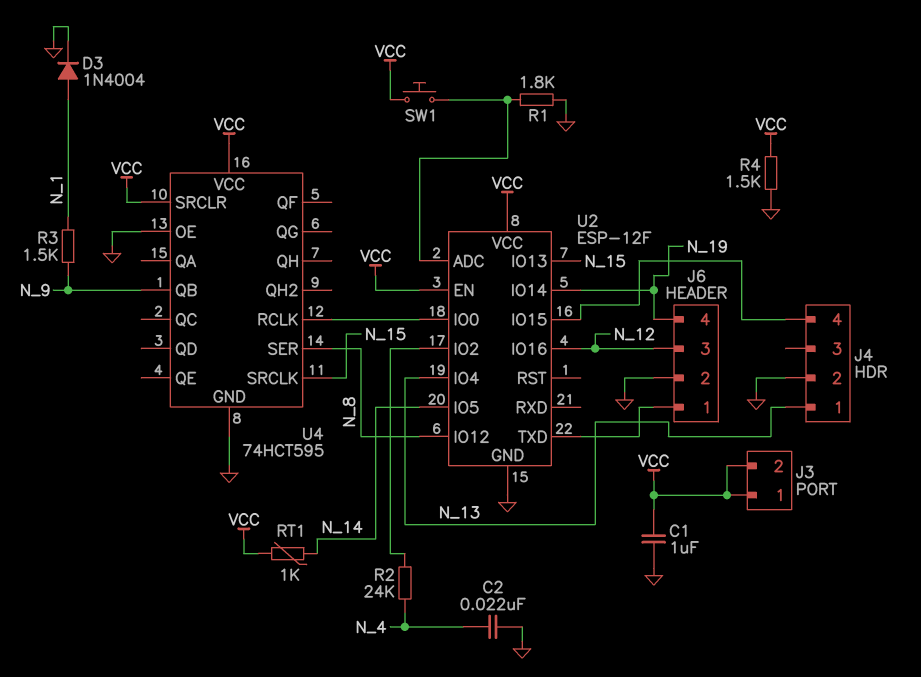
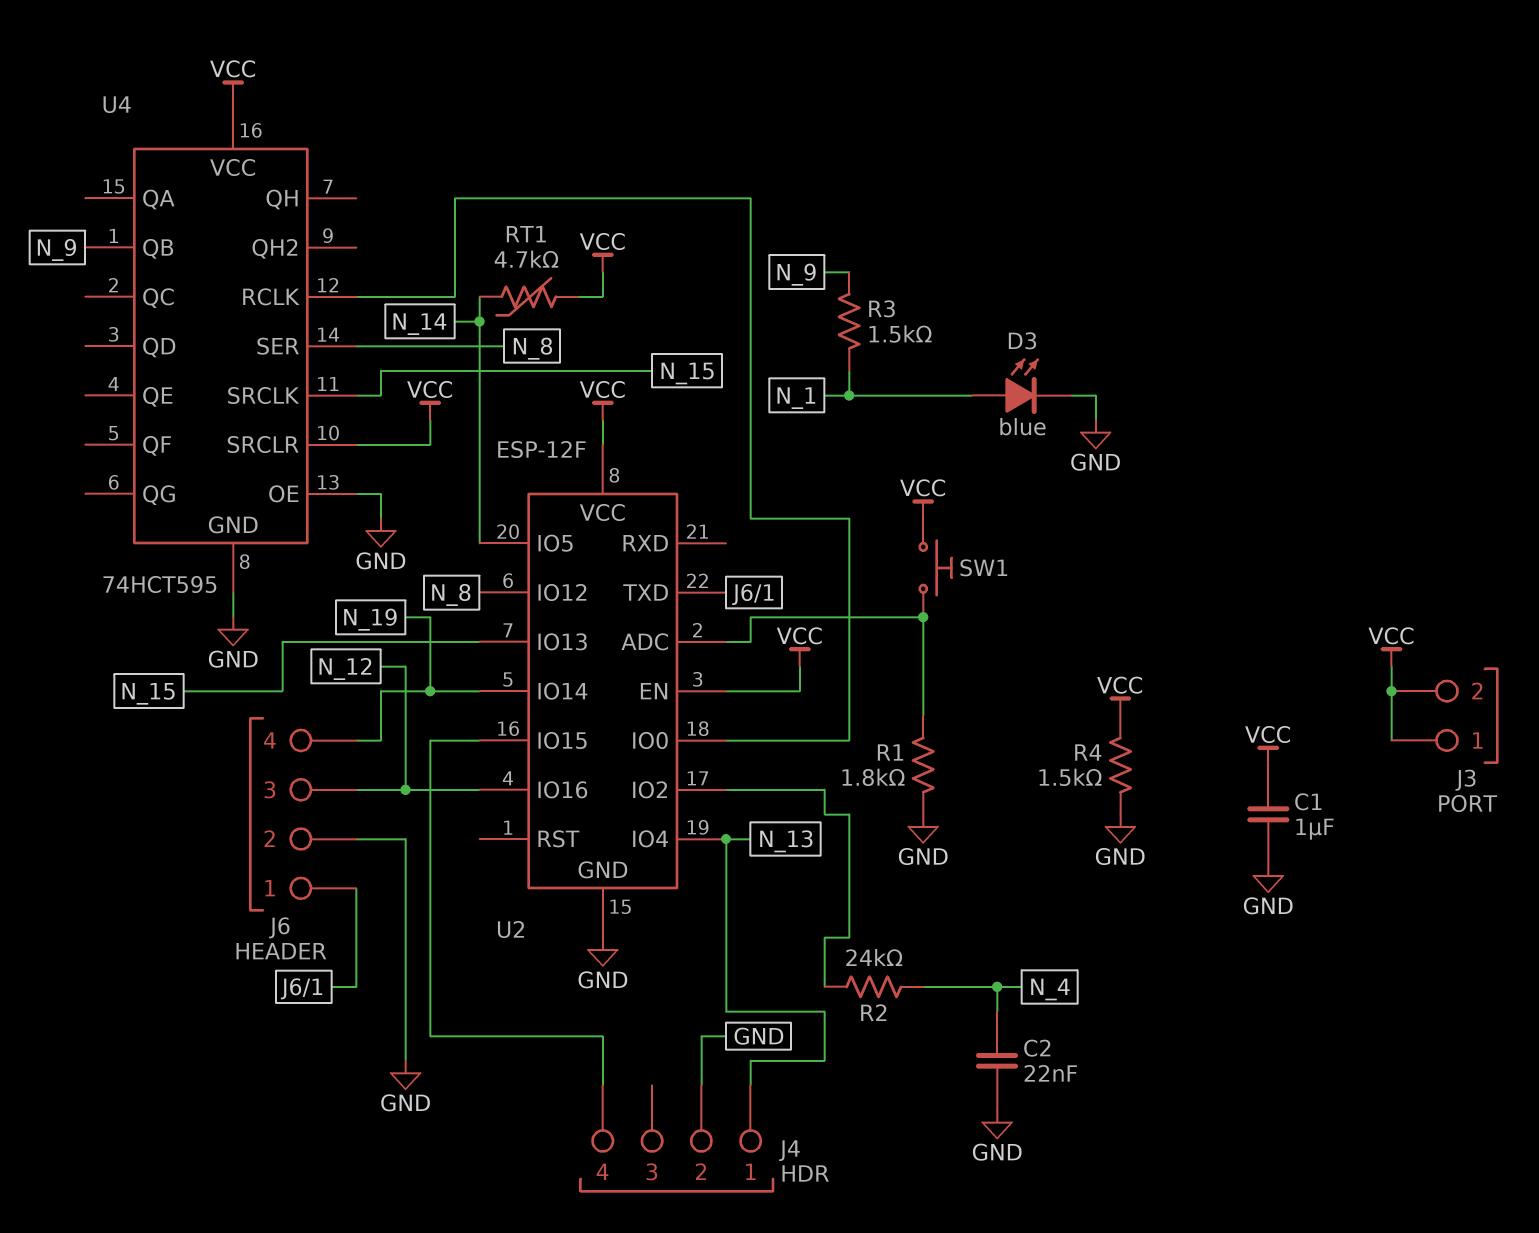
D3: diode 1N4004 (A N_1, K GND) -> LED blue (A N_1, K GND)
RT1: 1k (N_14, VCC) -> 4.7k (N_14, VCC)

